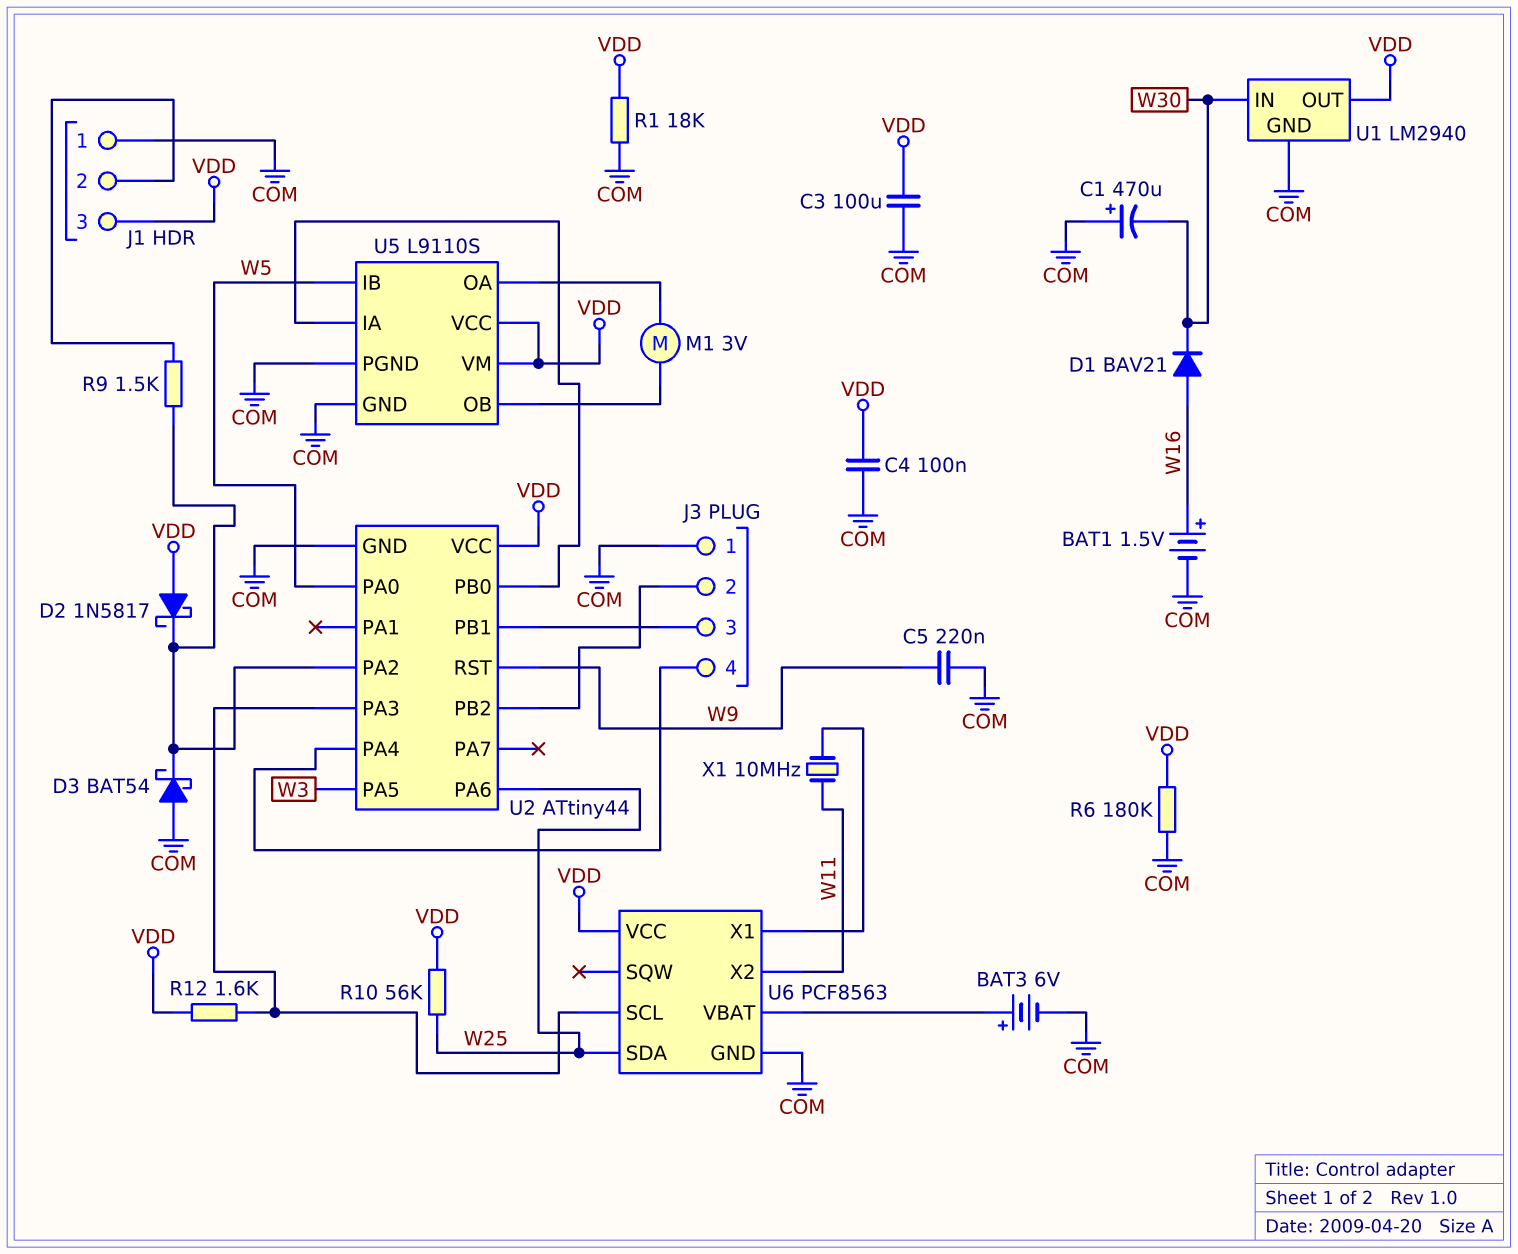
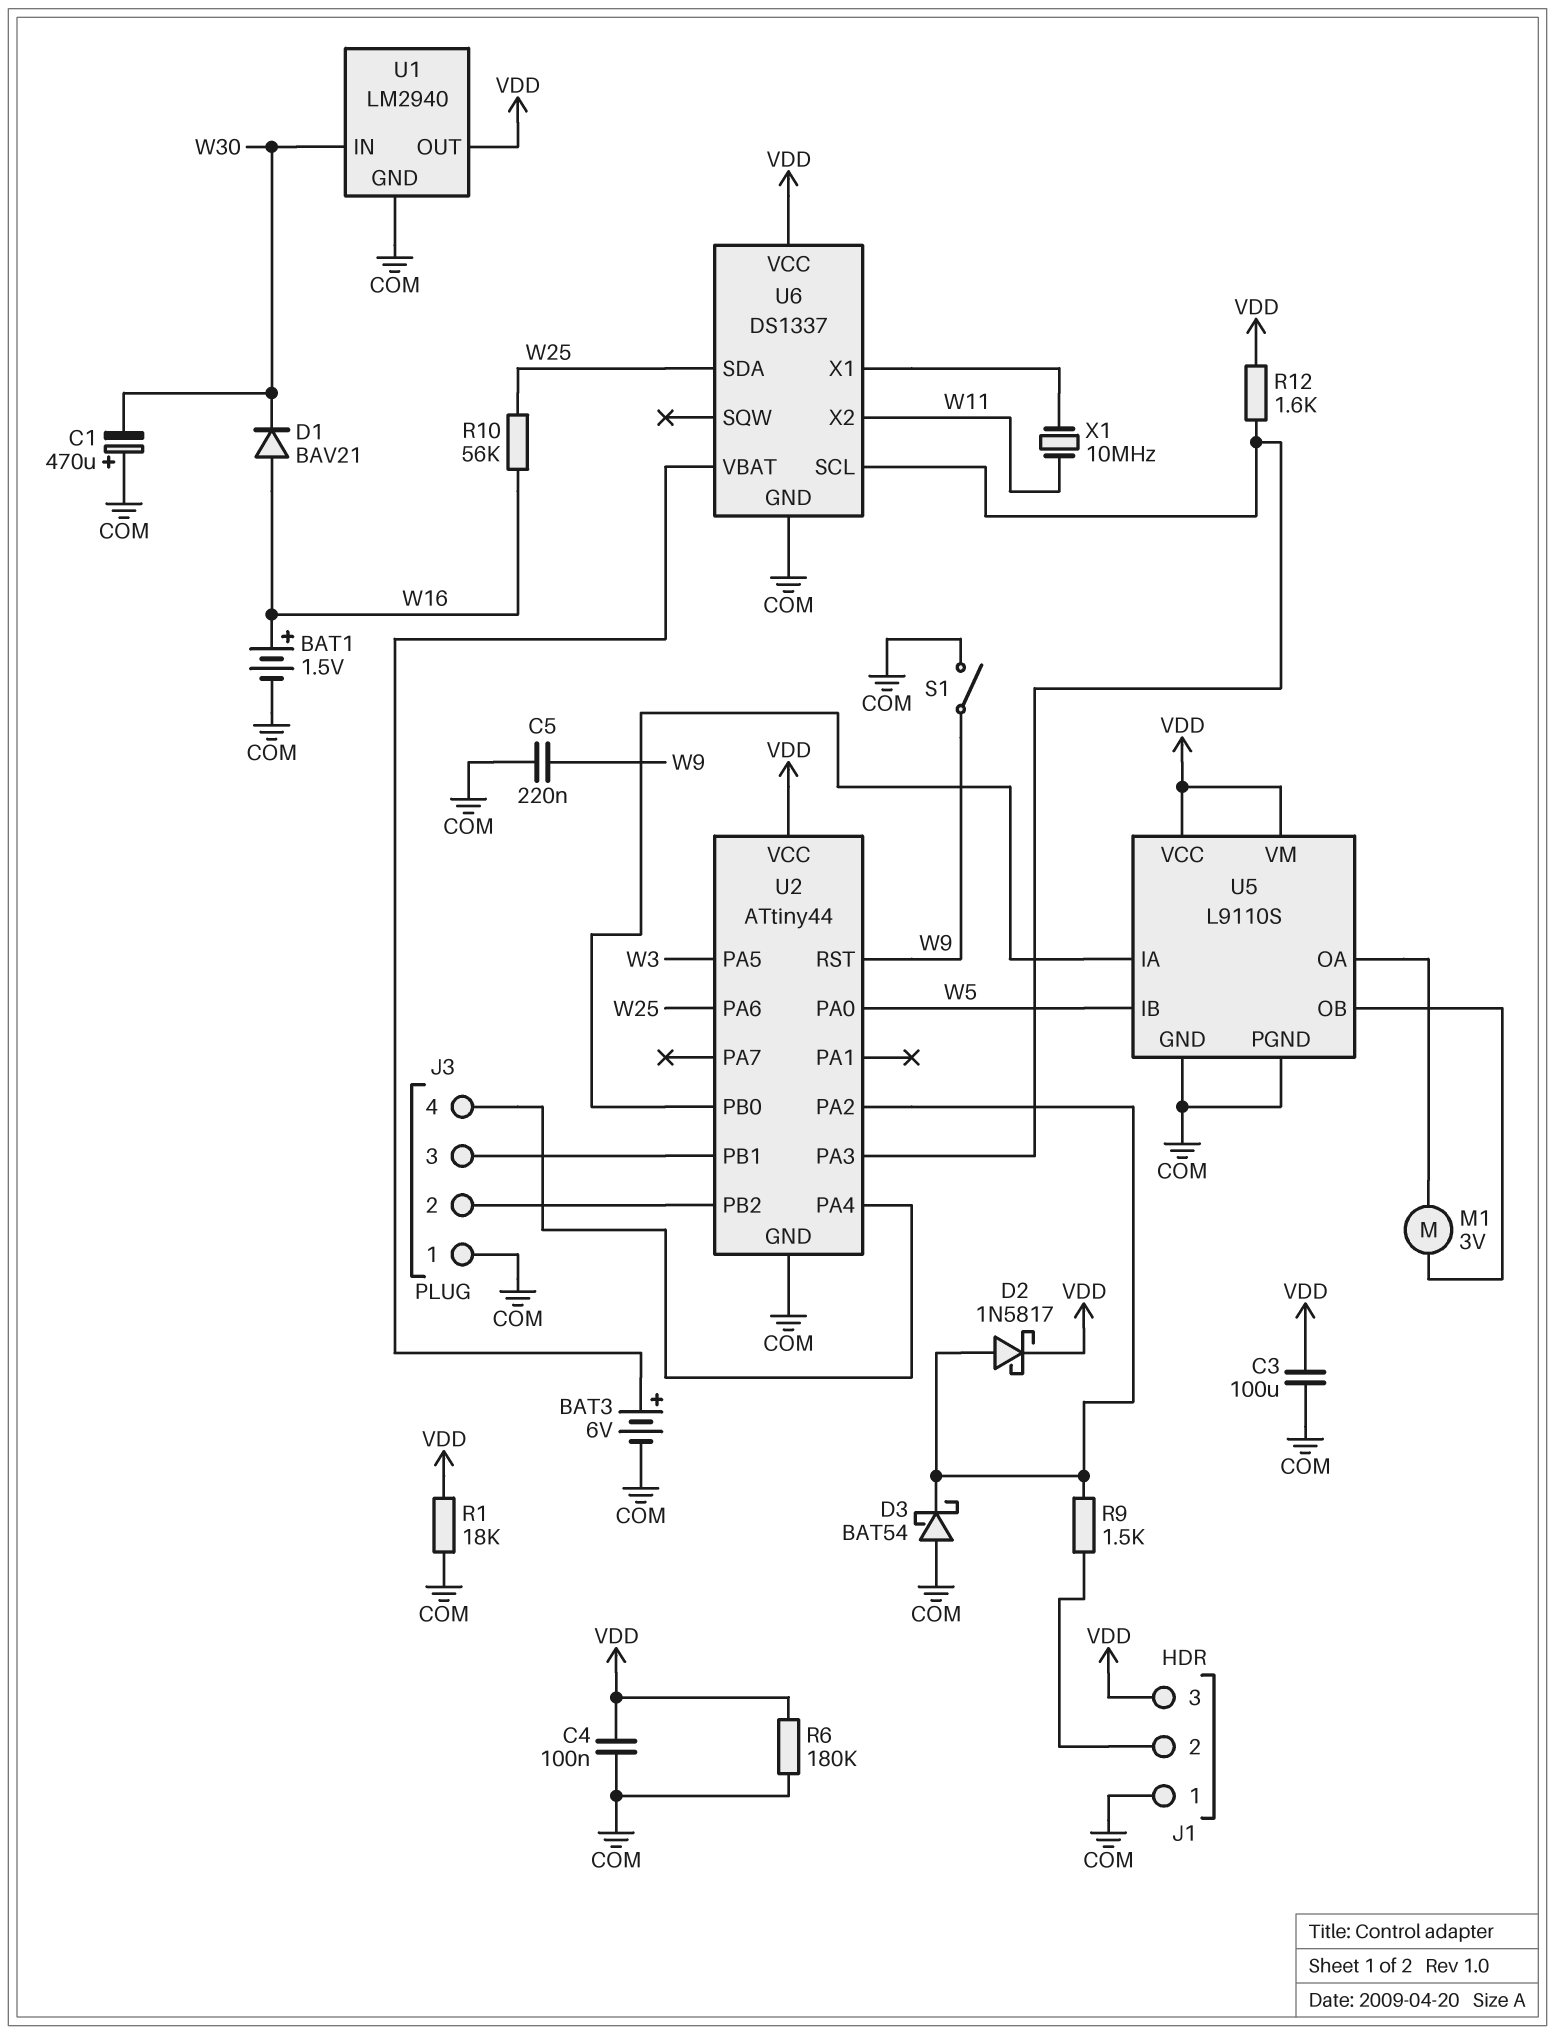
D2: schottky 1N5817 (A VDD, K U2/PA2) -> schottky 1N5817 (A U2/PA2, K VDD)
R10: 56k (VDD, W25) -> 56k (W16, W25)
S1: none -> switch (COM, W9)
U6: PCF8563 -> DS1337

